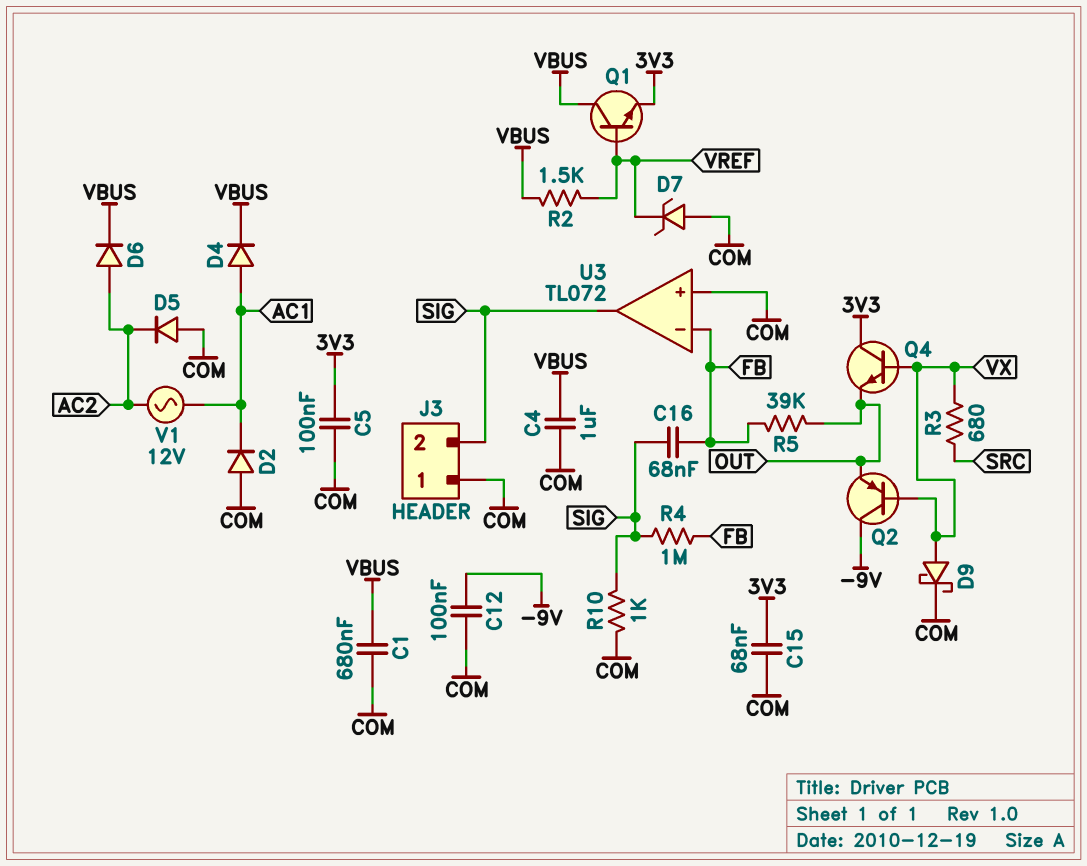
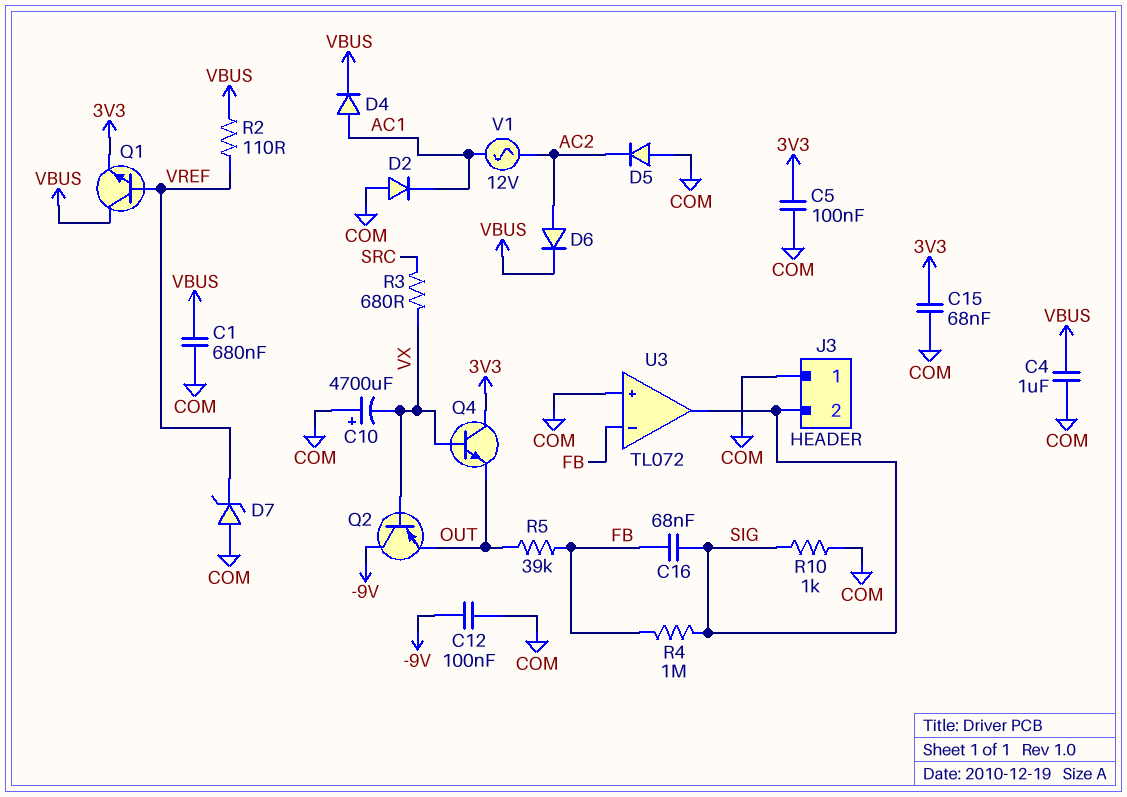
C10: none -> 4700uF (plus COM, minus VX)
D9: schottky (A VX, K COM) -> none
R2: 1.5k (VBUS, VREF) -> 110 (VBUS, VREF)

